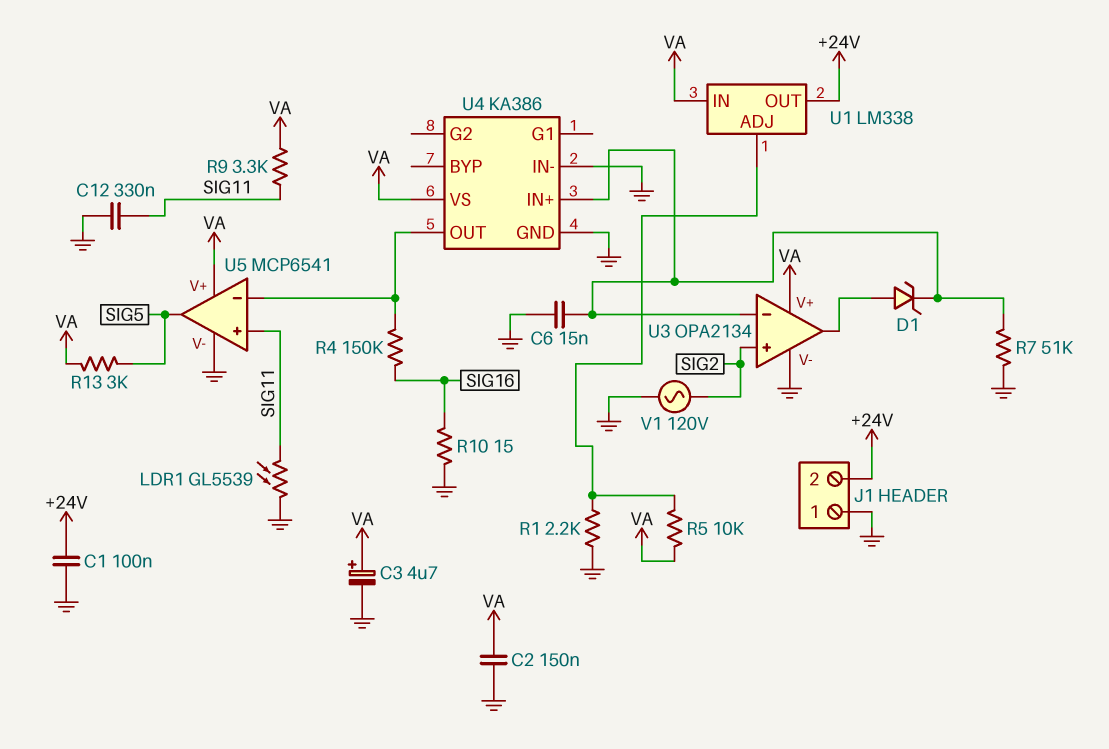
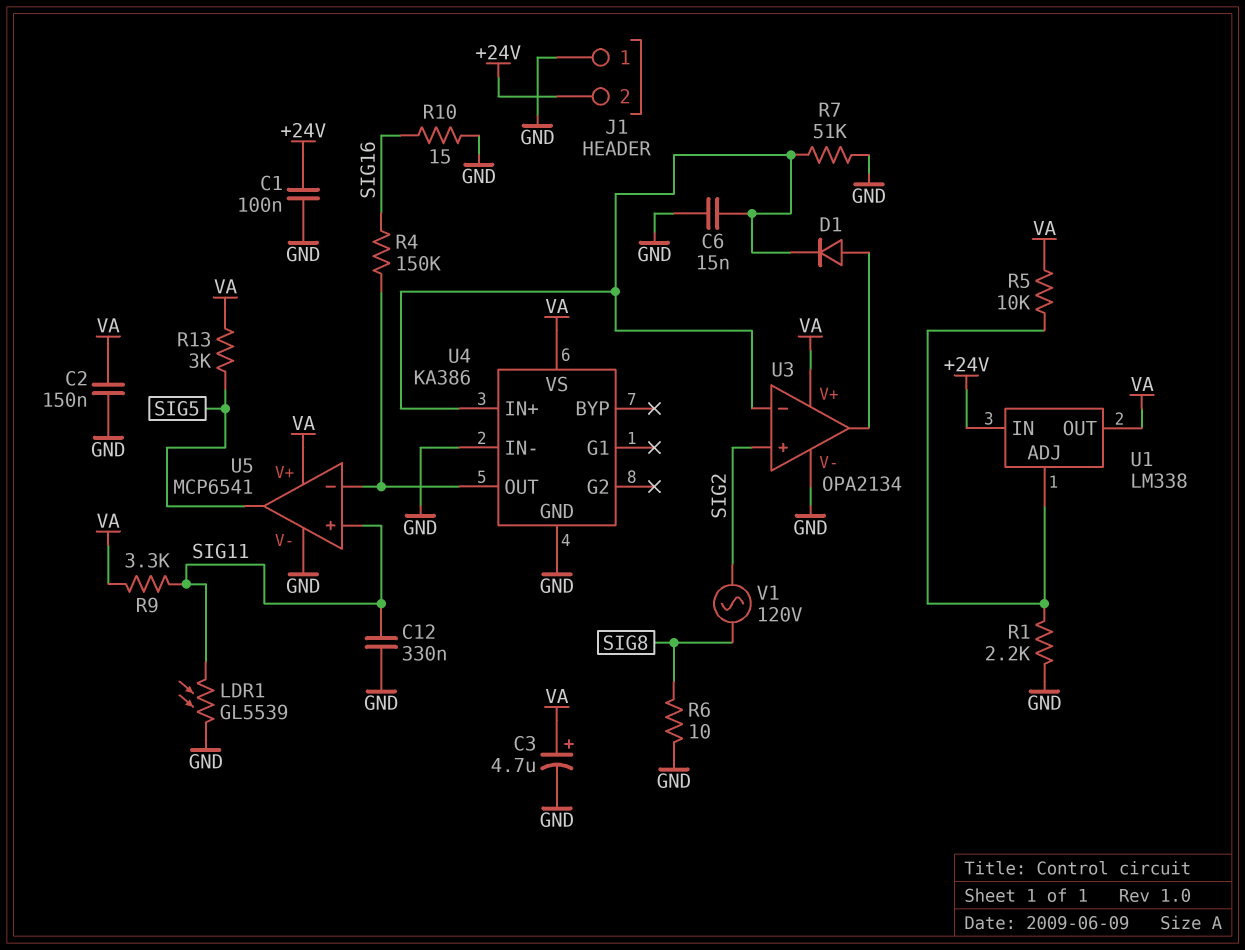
D1: zener (A U3/out, K U3/in-) -> diode (A U3/out, K U3/in-)
R6: none -> 10 (GND, SIG8)
U1 pin IN: VA -> +24V
U1 pin OUT: +24V -> VA
V1: AC 120V (GND, SIG2) -> AC 120V (SIG2, SIG8)

